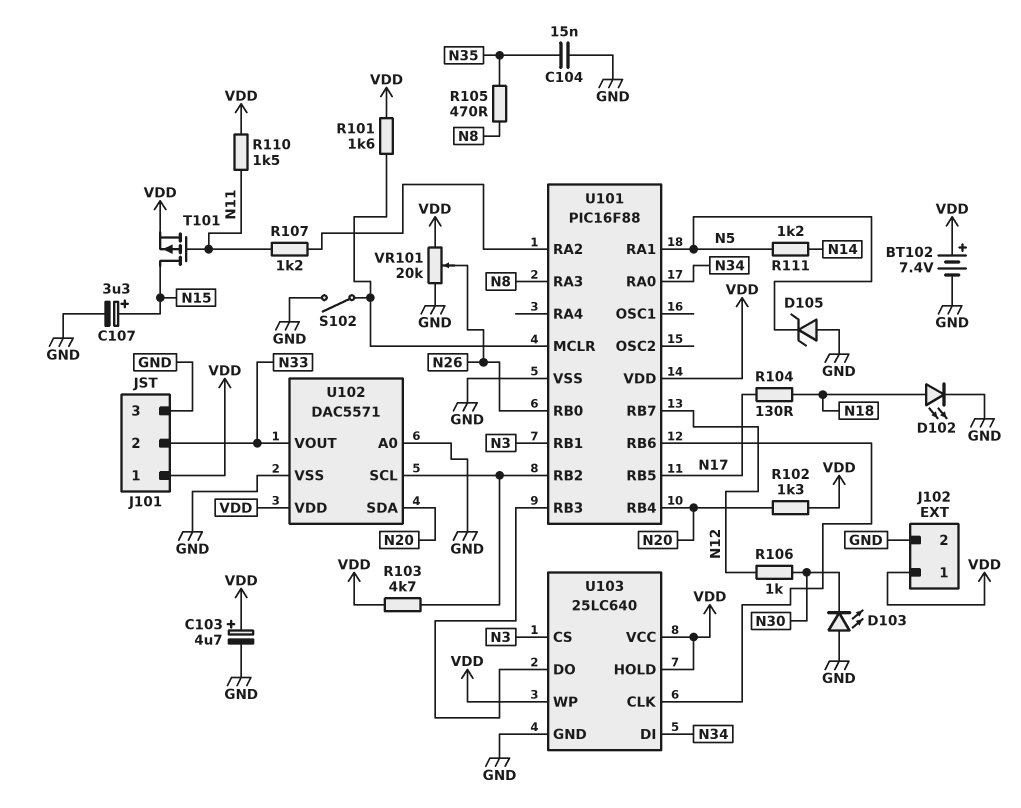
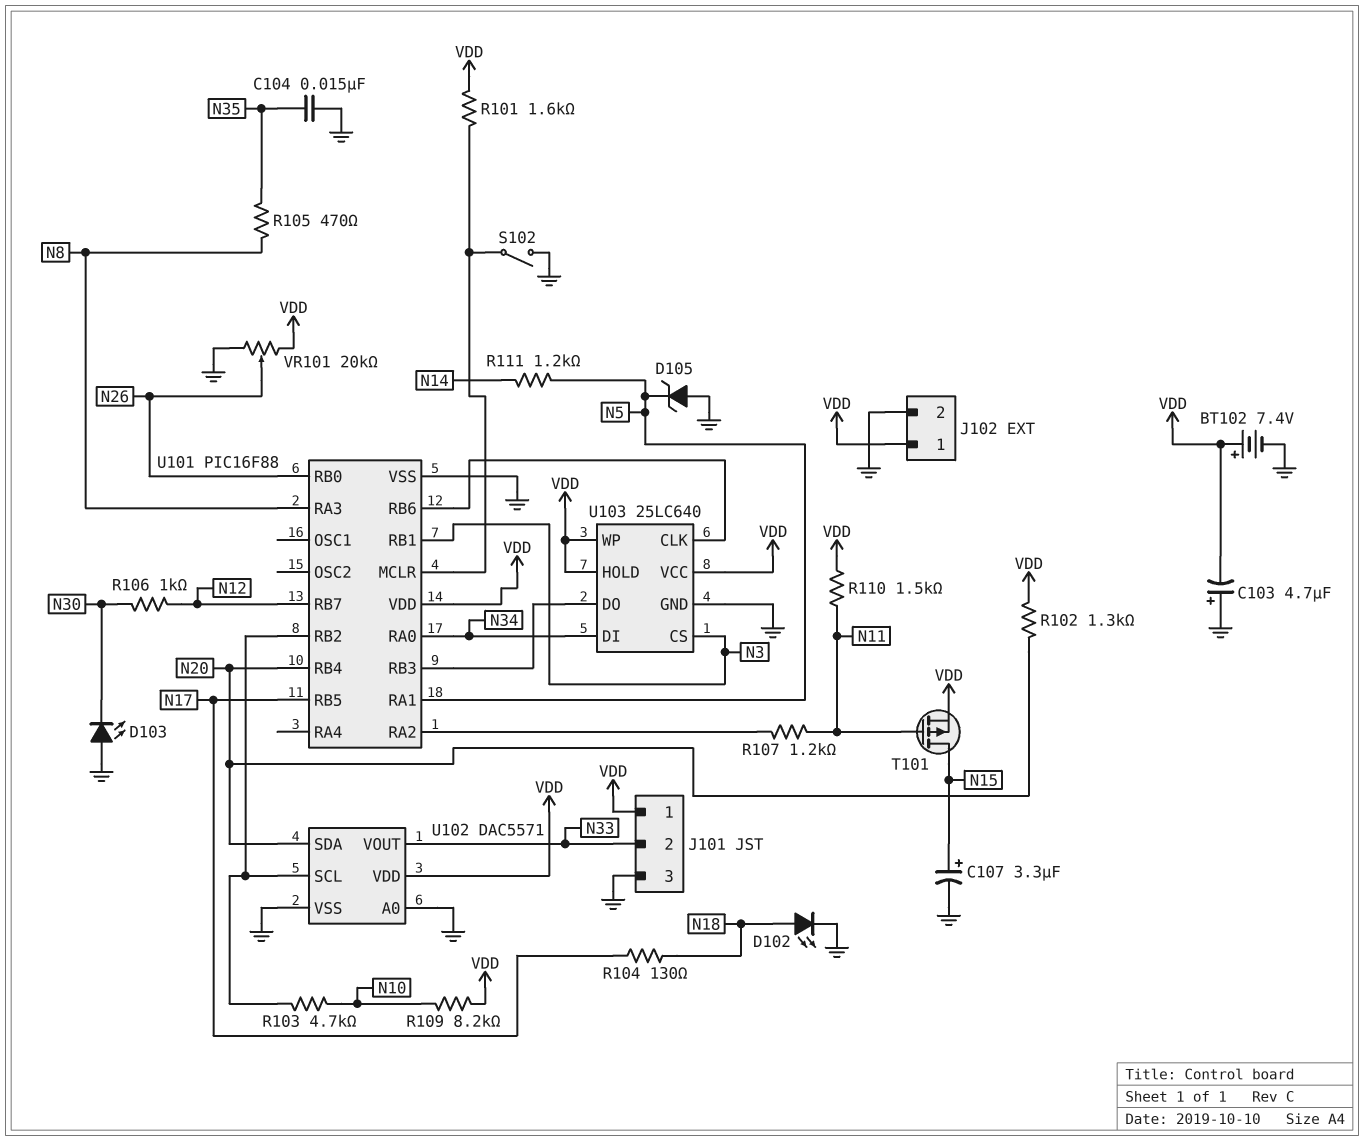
C103: 4.7uF (plus VDD, minus GND) -> 4.7uF (plus GND, minus VDD)
R103: 4.7k (U101/RB2, VDD) -> 4.7k (N10, U101/RB2)
R109: none -> 8.2k (N10, VDD)

